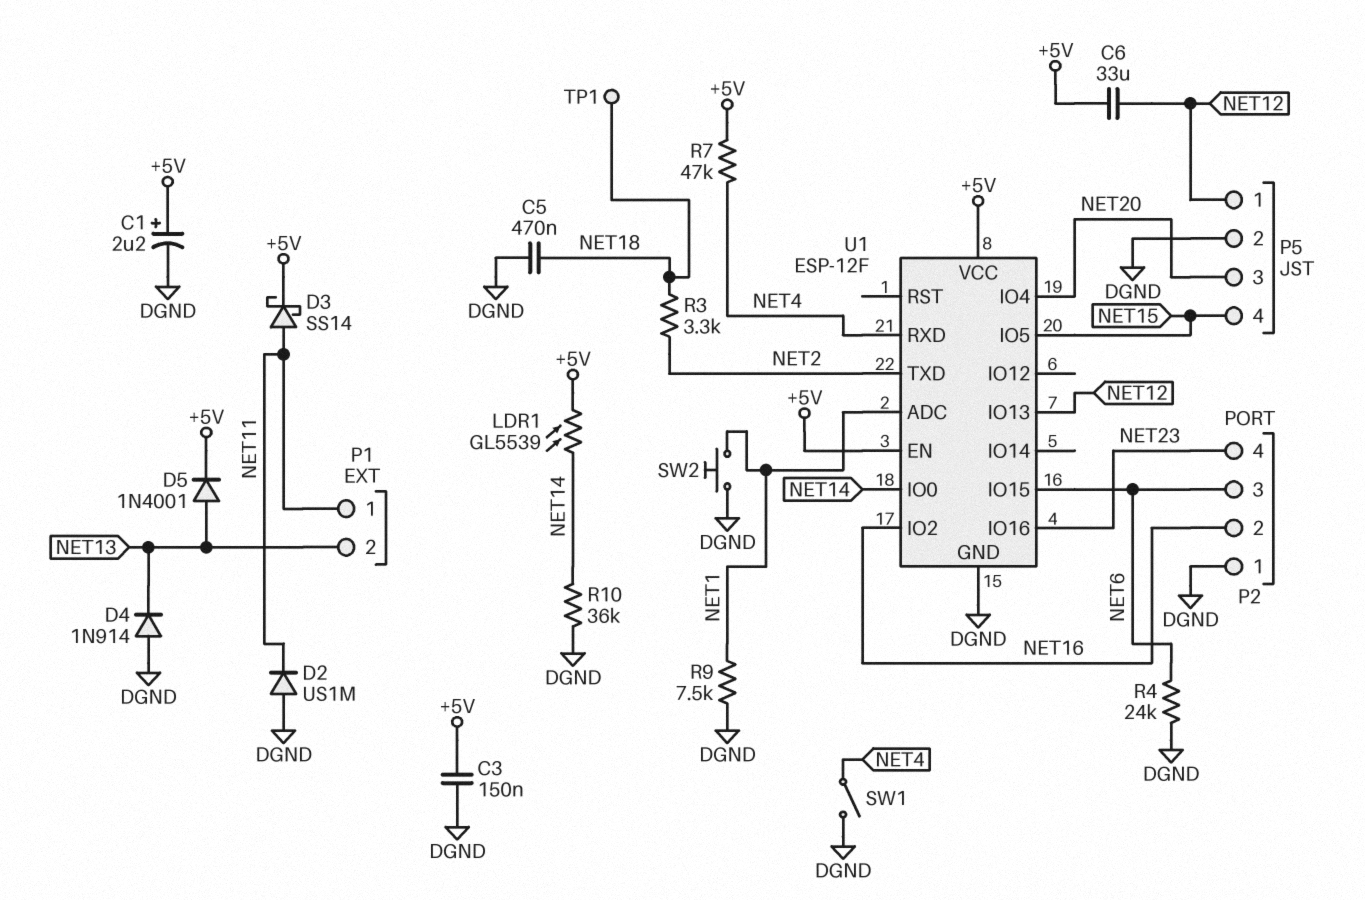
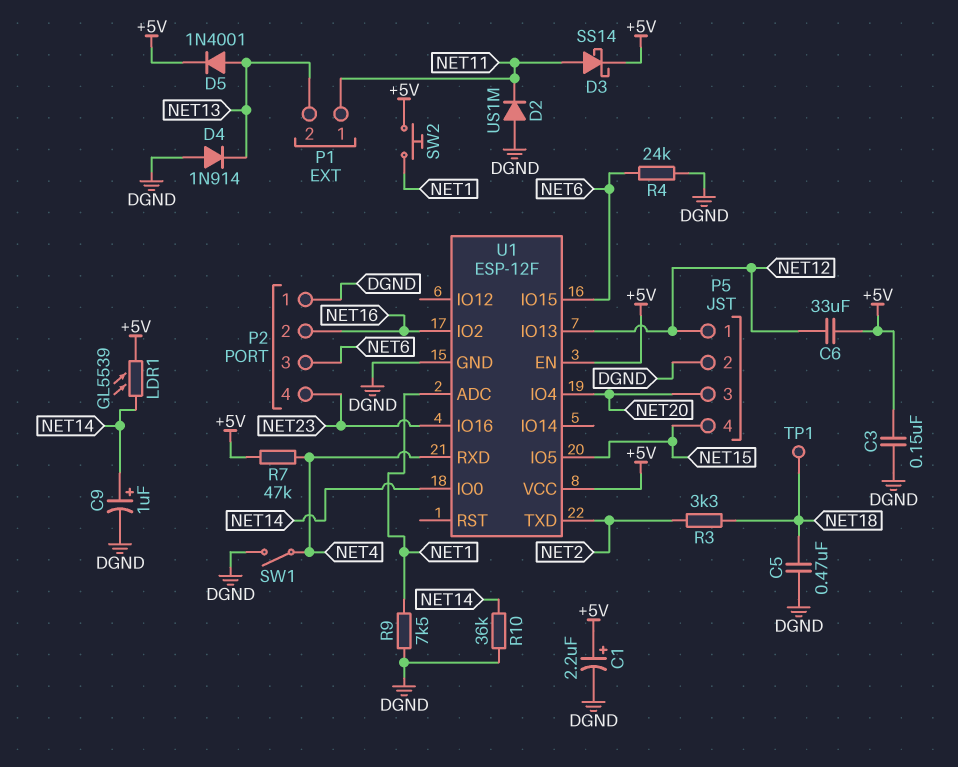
C9: none -> 1uF (plus NET14, minus DGND)
SW2: button (DGND, NET1) -> button (+5V, NET1)

